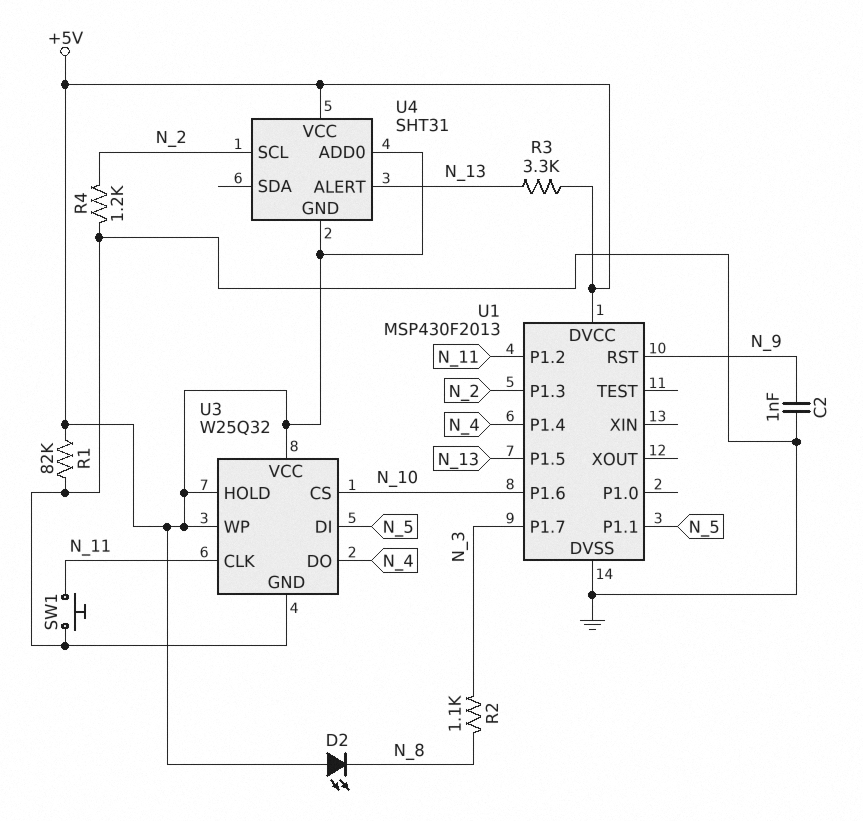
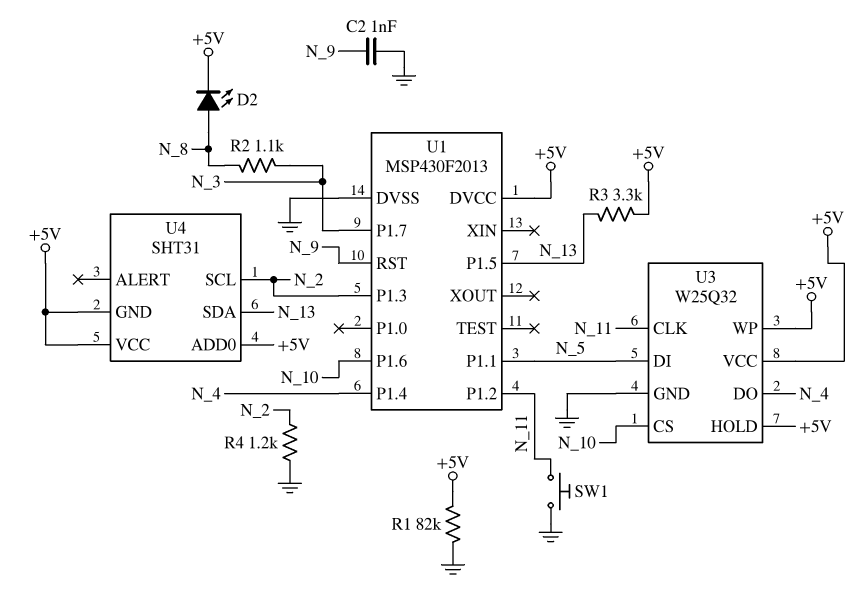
D2: LED (A +5V, K N_8) -> LED (A N_8, K +5V)
U4 pin ALERT: N_13 -> none
U4 pin SDA: none -> N_13

